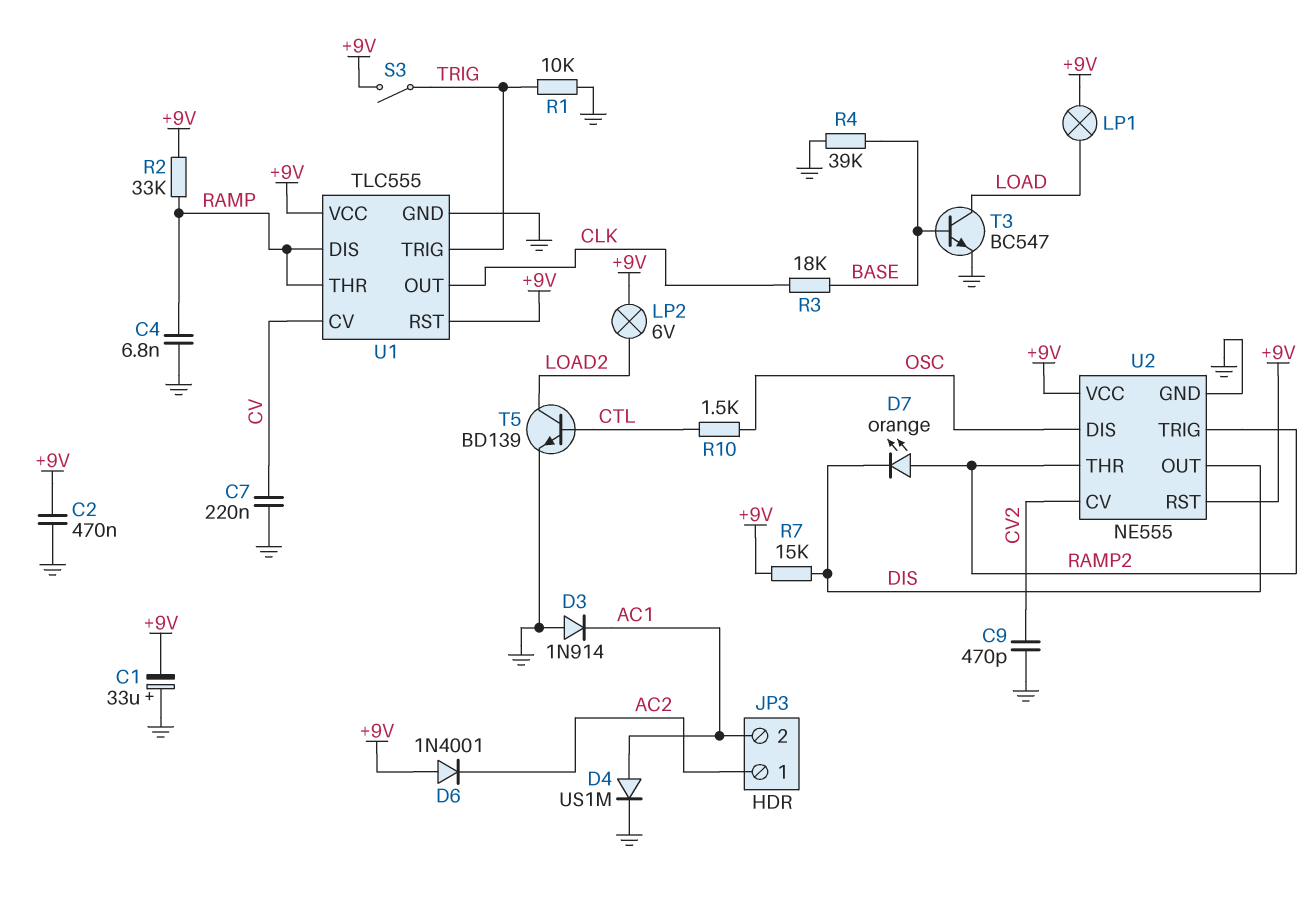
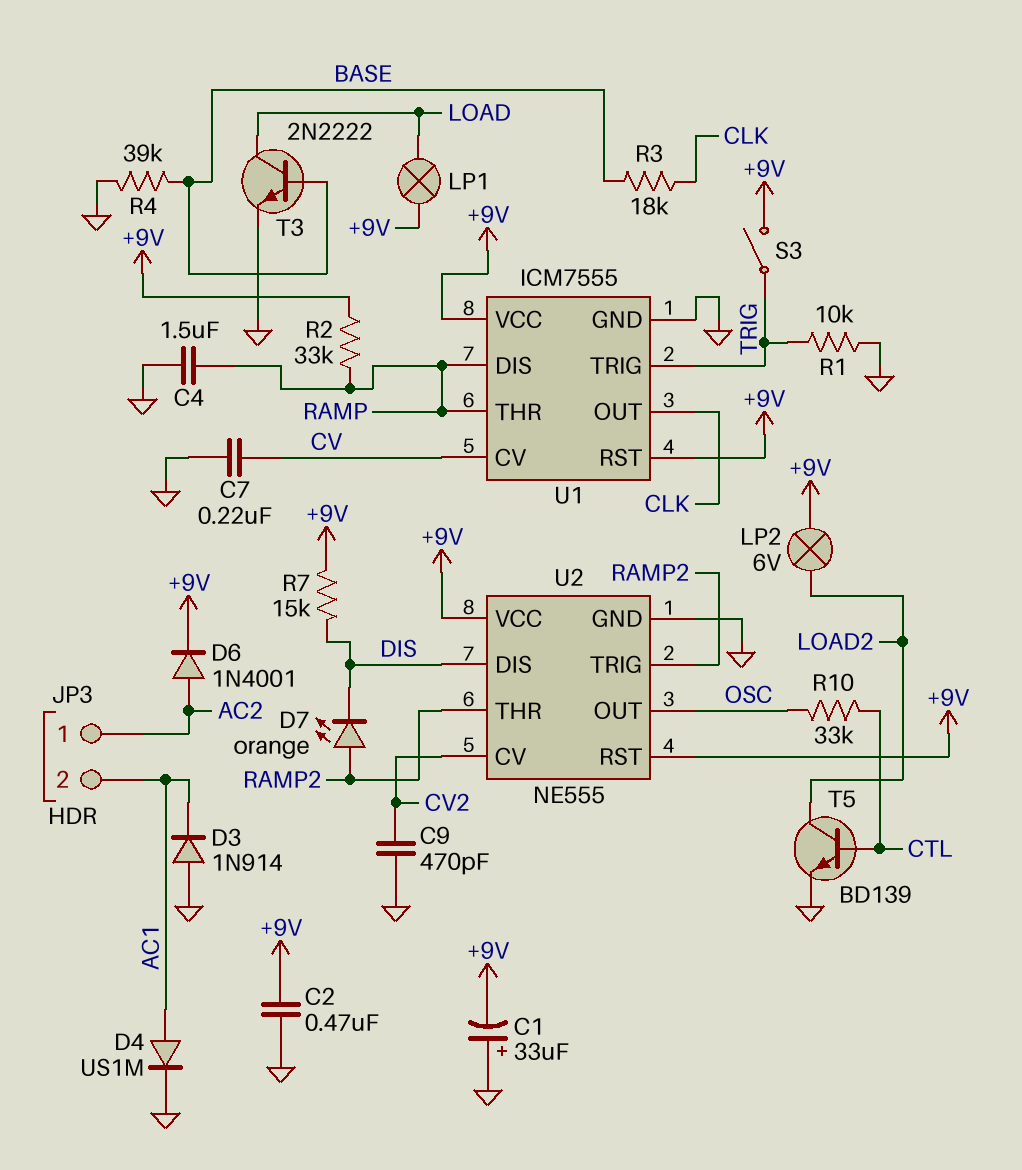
C4: 6.8nF (GND, RAMP) -> 1.5uF (GND, RAMP)
D6: diode 1N4001 (A +9V, K AC2) -> diode 1N4001 (A AC2, K +9V)
R10: 1.5k (CTL, OSC) -> 33k (CTL, OSC)
T3: NPN BC547 (B BASE, C LOAD, E GND) -> NPN 2N2222 (B BASE, C LOAD, E GND)
U1: TLC555 -> ICM7555
U2 pin DIS: OSC -> DIS
U2 pin OUT: DIS -> OSC

